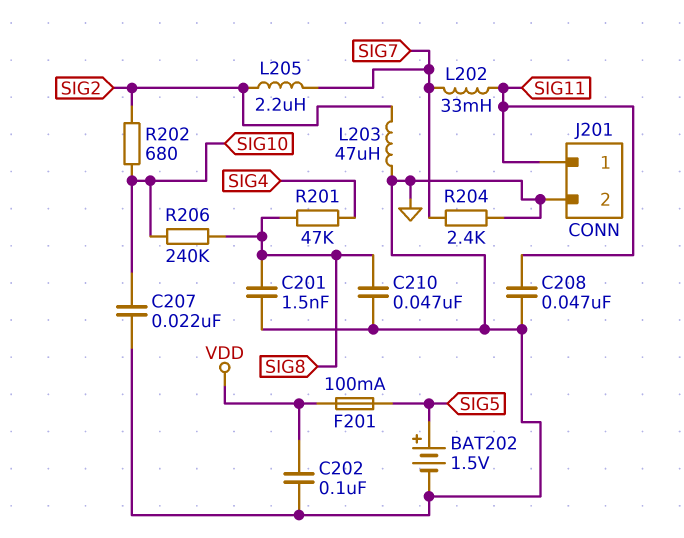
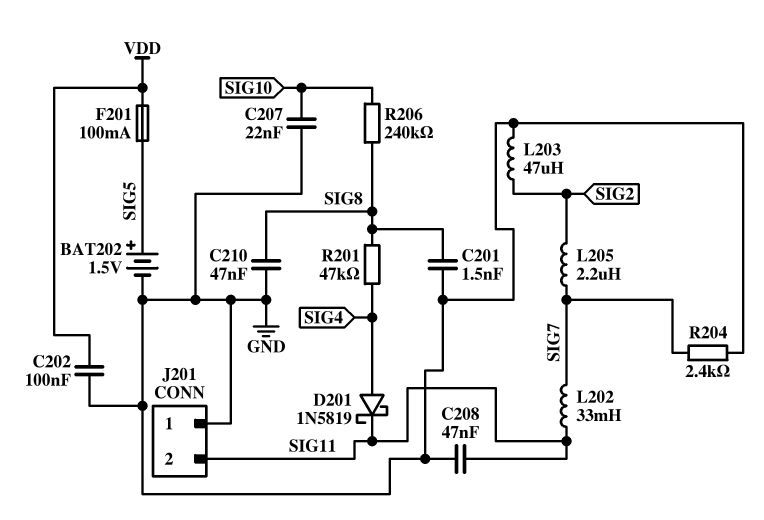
D201: none -> schottky 1N5819 (A SIG4, K SIG11)
J201 pin 1: SIG11 -> GND
J201 pin 2: GND -> SIG11
R202: 680 (SIG2, SIG10) -> none

